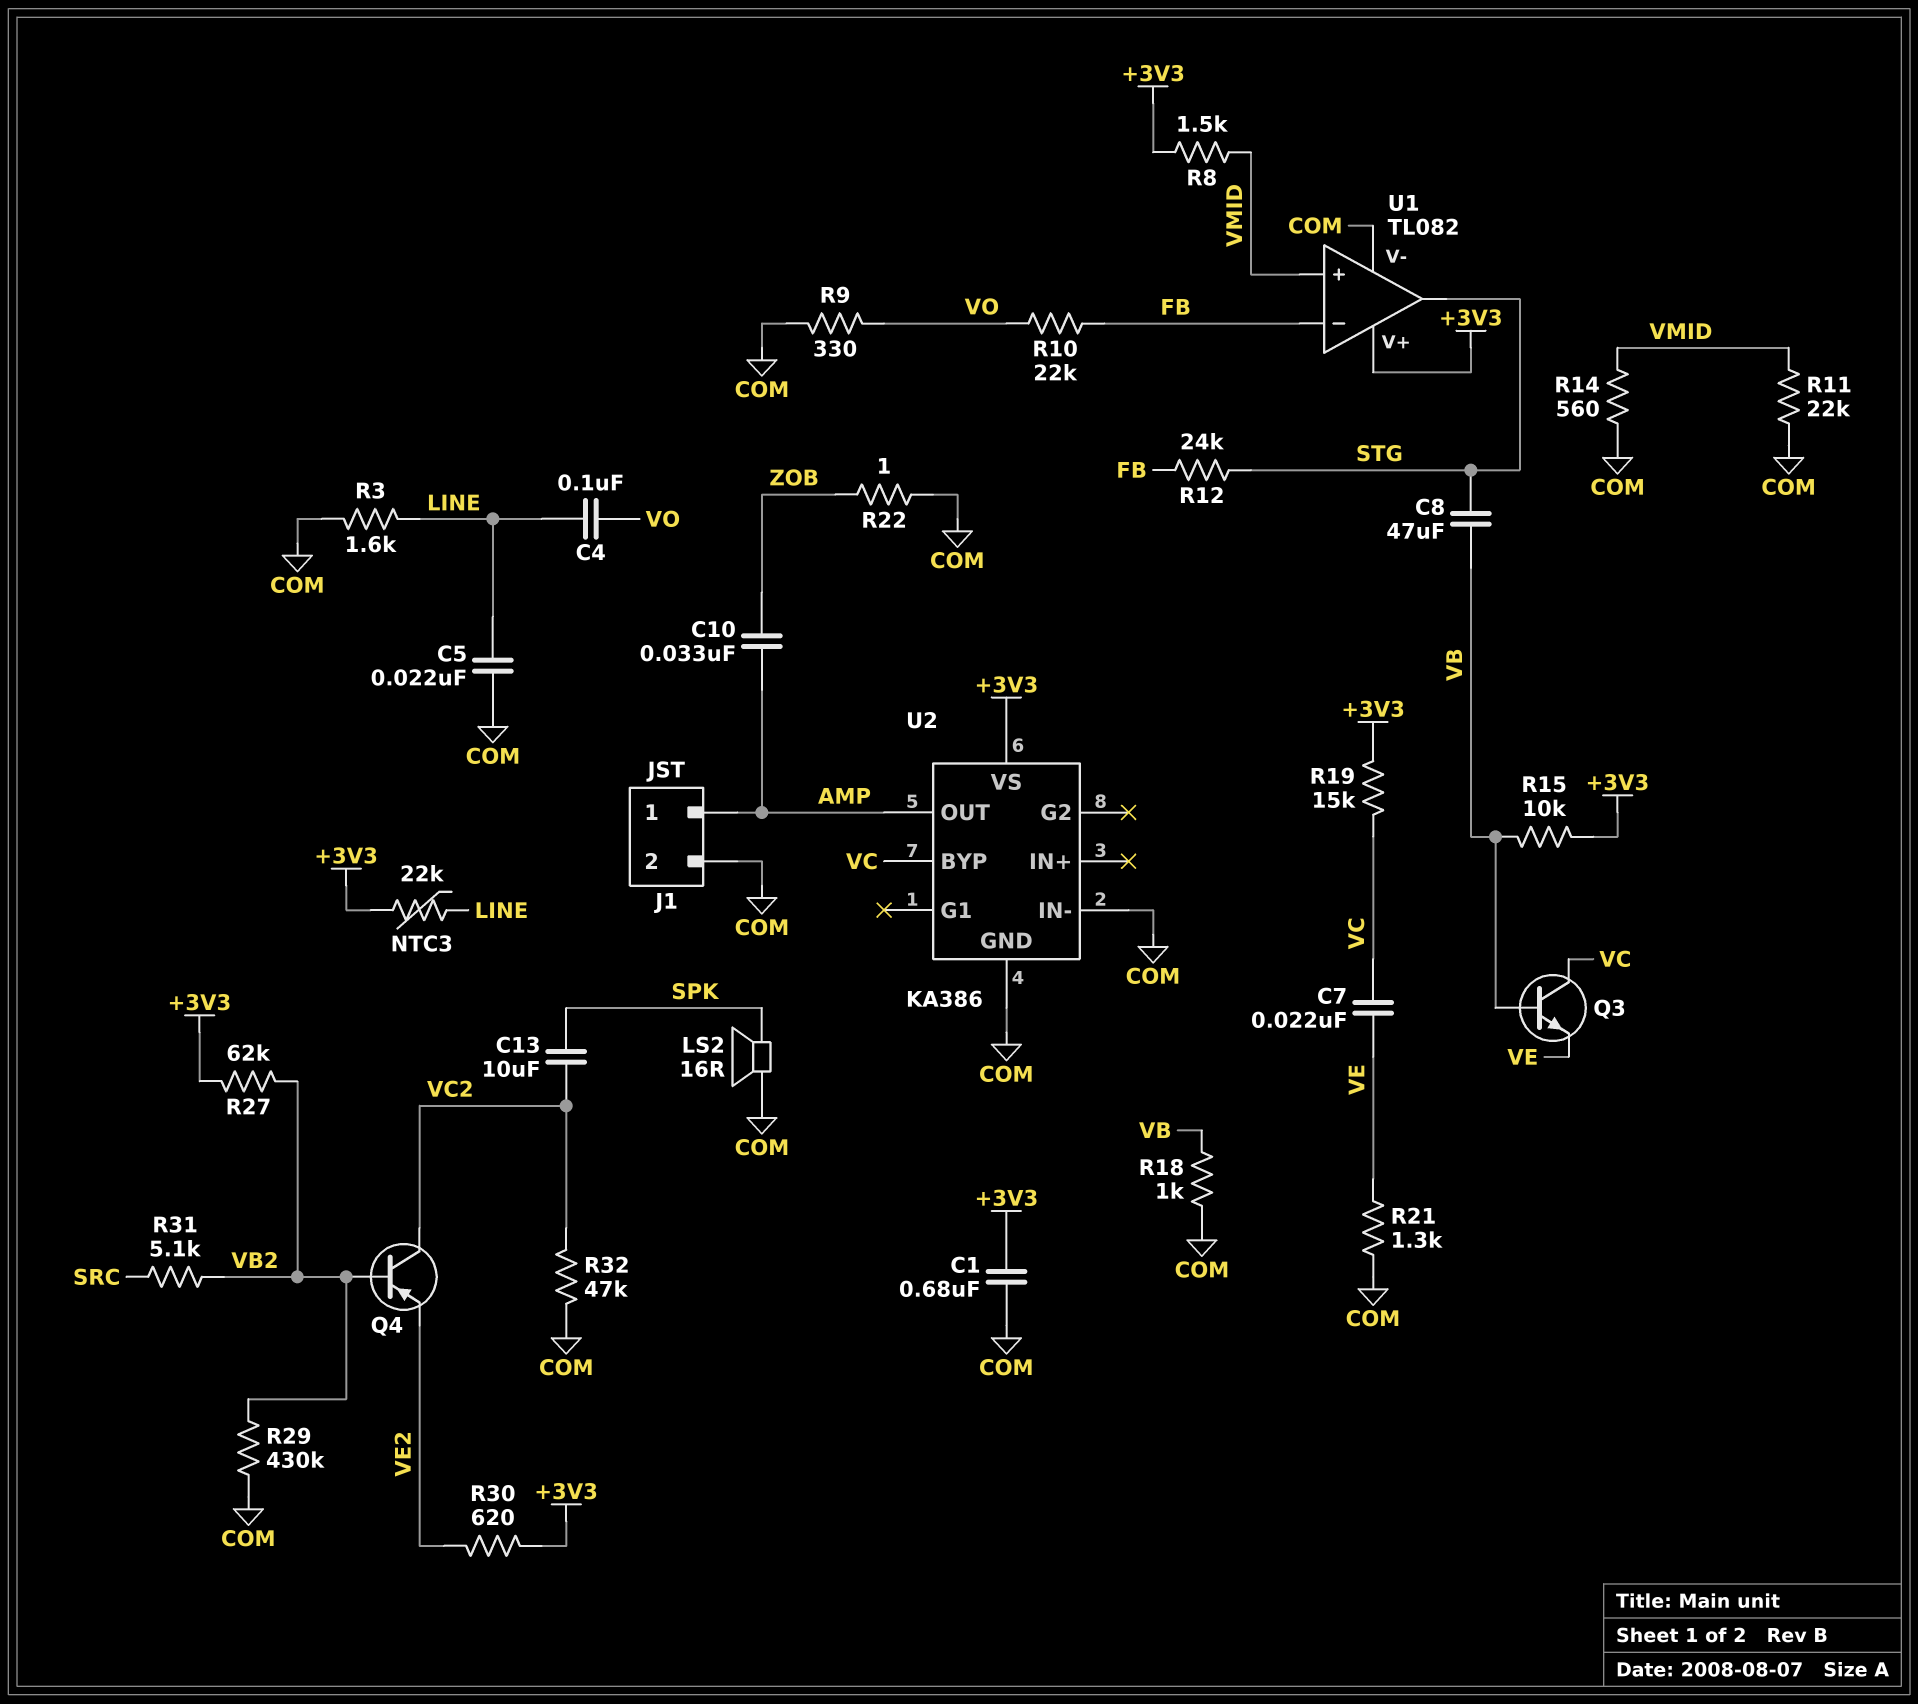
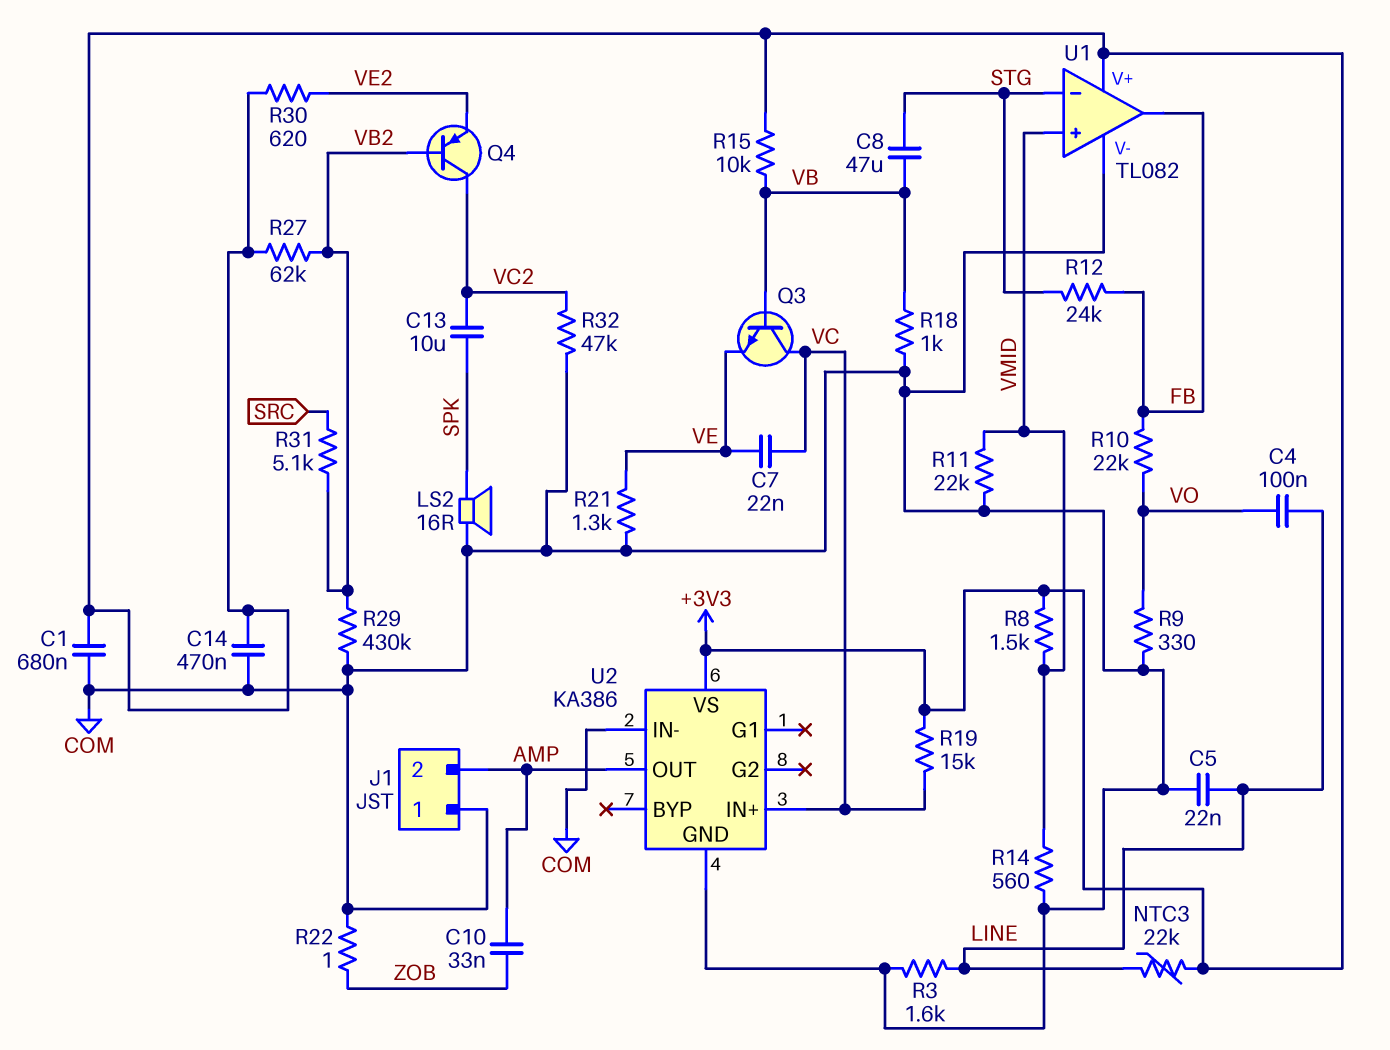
C14: none -> 470nF (+3V3, COM)
J1 pin 1: AMP -> COM
J1 pin 2: COM -> AMP
U1 pin in-: FB -> STG
U1 pin out: STG -> FB
U2 pin BYP: VC -> none
U2 pin IN+: none -> VC

